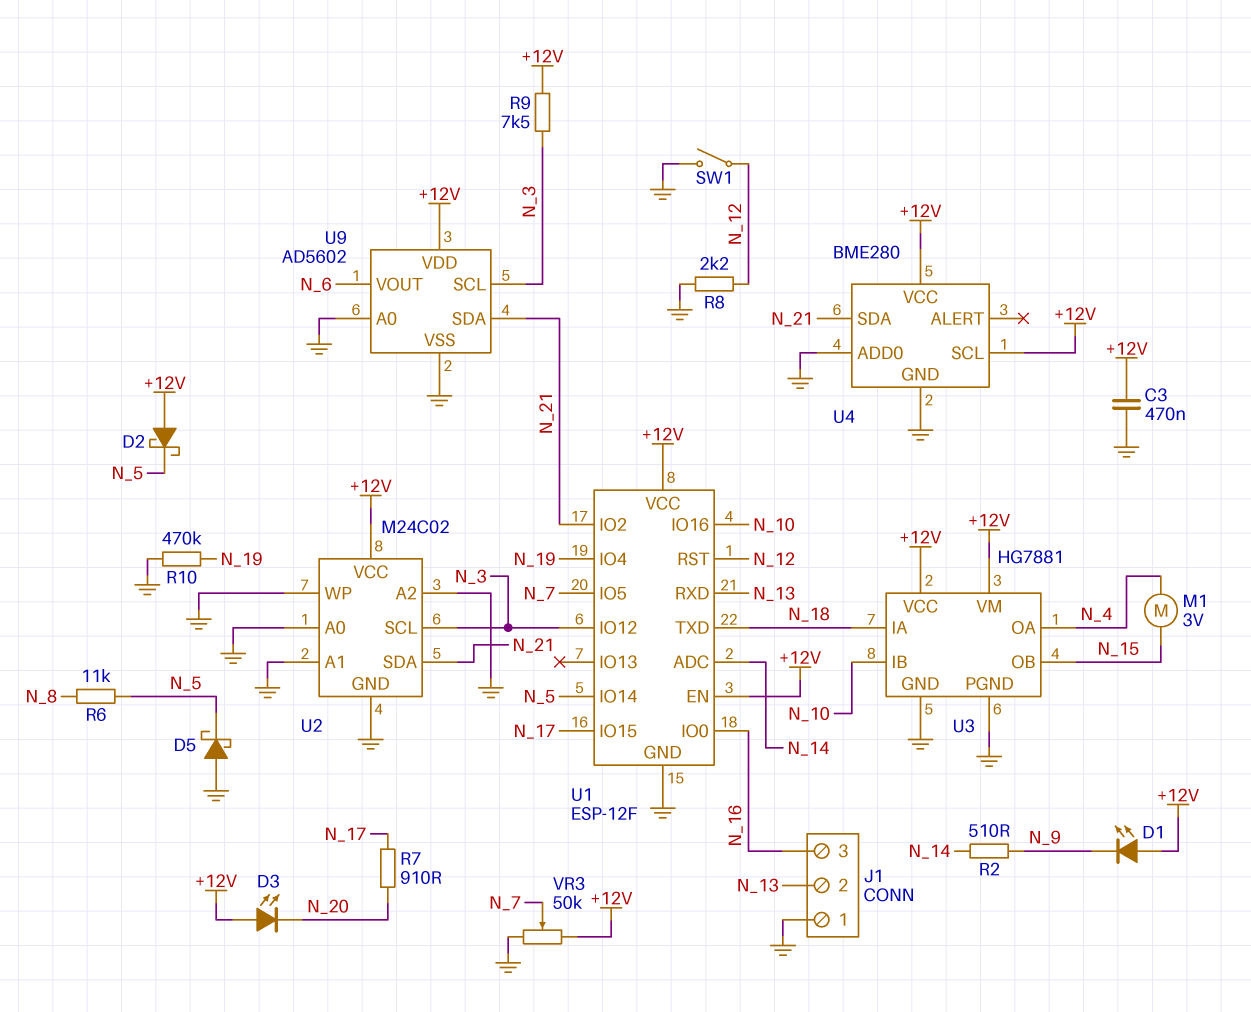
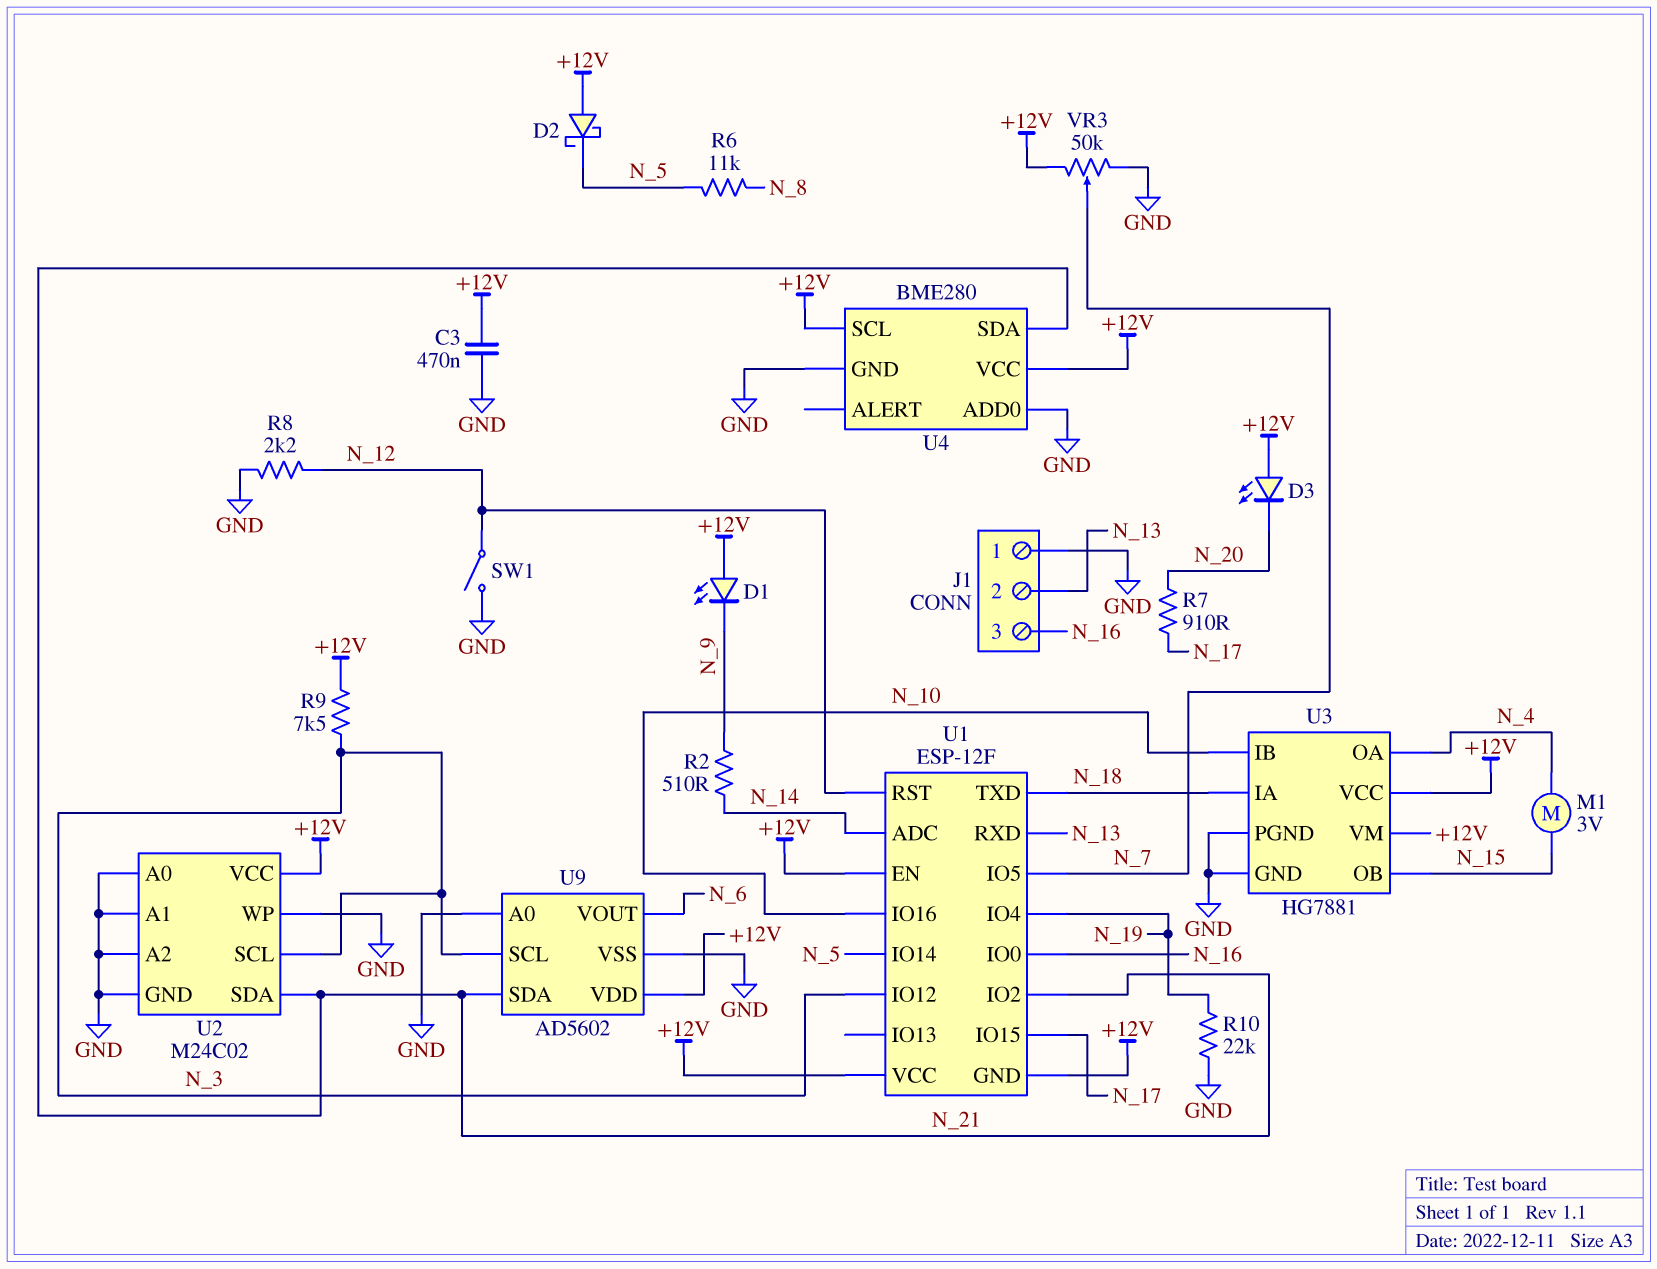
D5: schottky (A GND, K N_5) -> none
R10: 470k (GND, N_19) -> 22k (GND, N_19)
U1 pin GND: GND -> +12V

